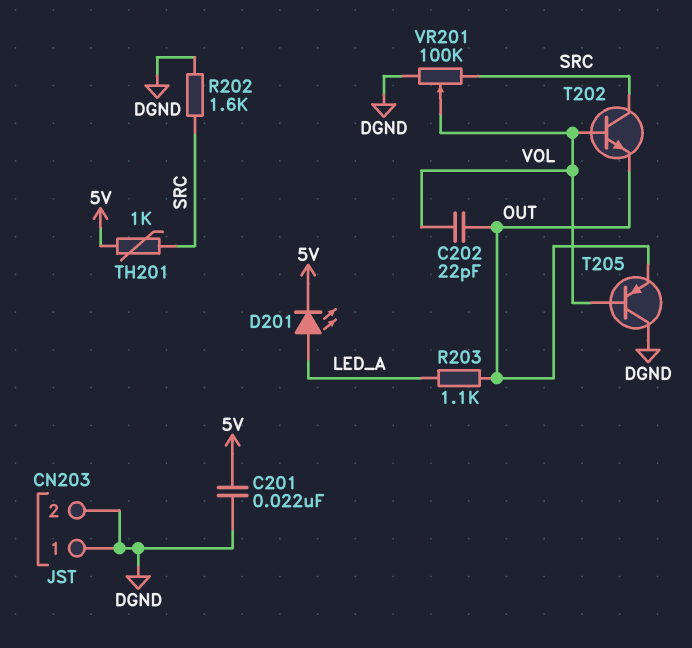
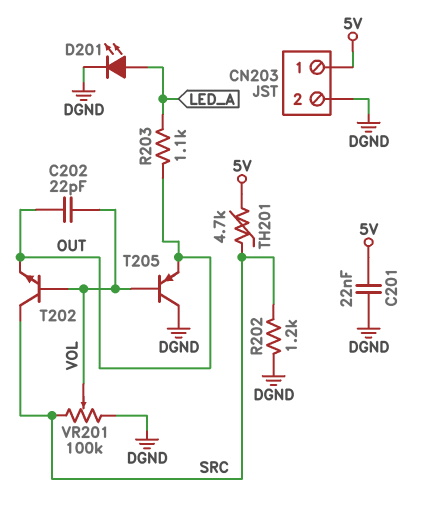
CN203 pin 1: DGND -> 5V
D201: LED (A LED_A, K 5V) -> LED (A LED_A, K DGND)
R202: 1.6k (DGND, SRC) -> 1.2k (DGND, SRC)
TH201: 1k (5V, SRC) -> 4.7k (5V, SRC)

